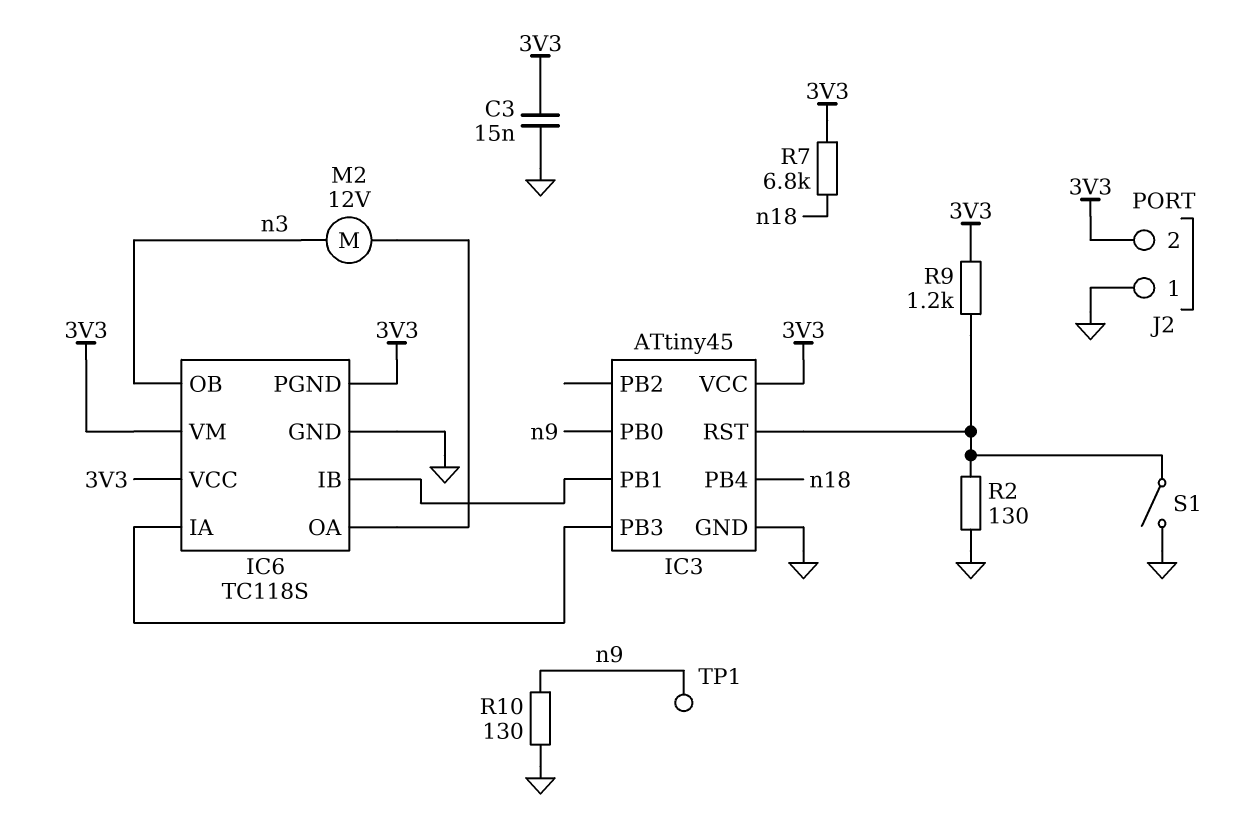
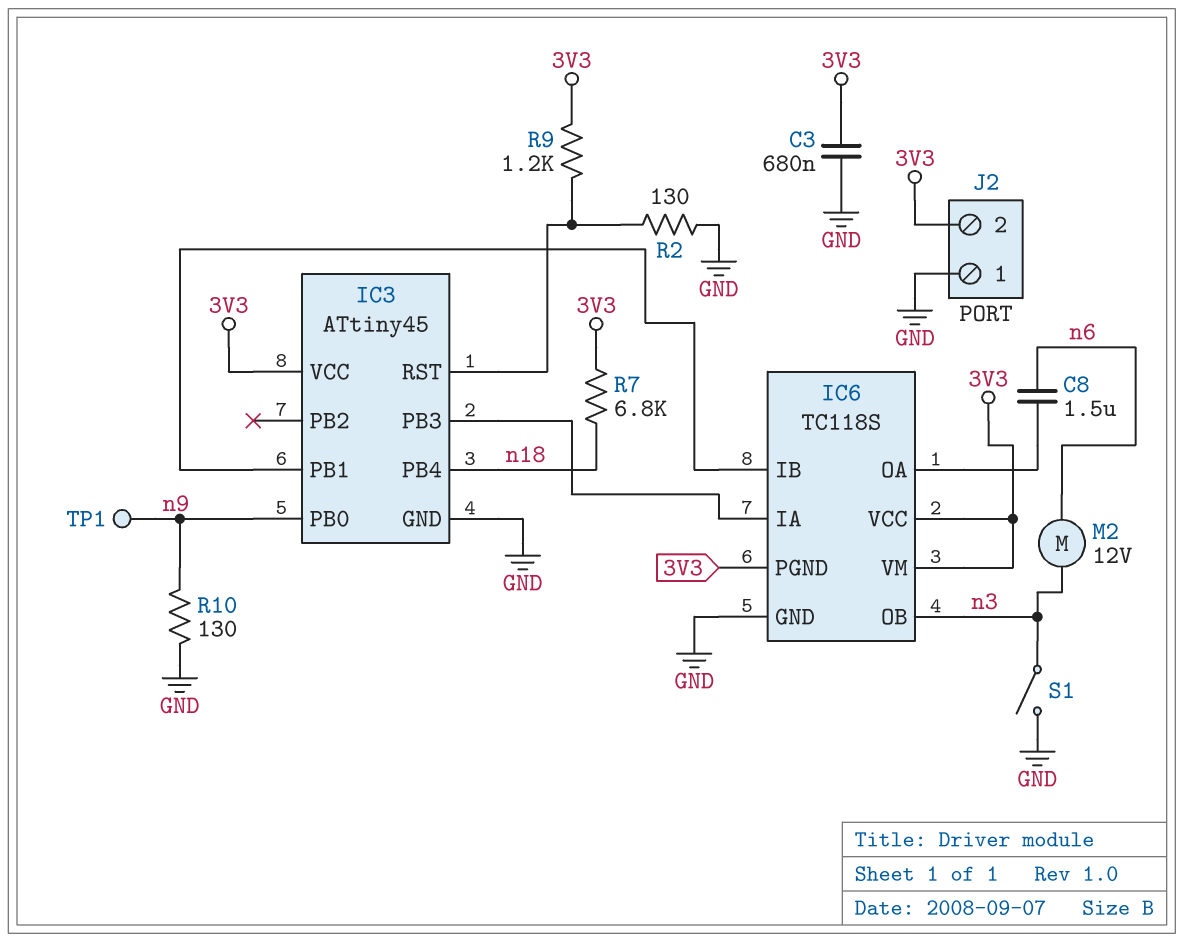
C3: 15nF (3V3, GND) -> 680nF (3V3, GND)
C8: none -> 1.5uF (IC6/OA, n6)
M2: motor 12V (IC6/OA, n3) -> motor 12V (n3, n6)
S1: switch (GND, IC3/RST) -> switch (GND, n3)

